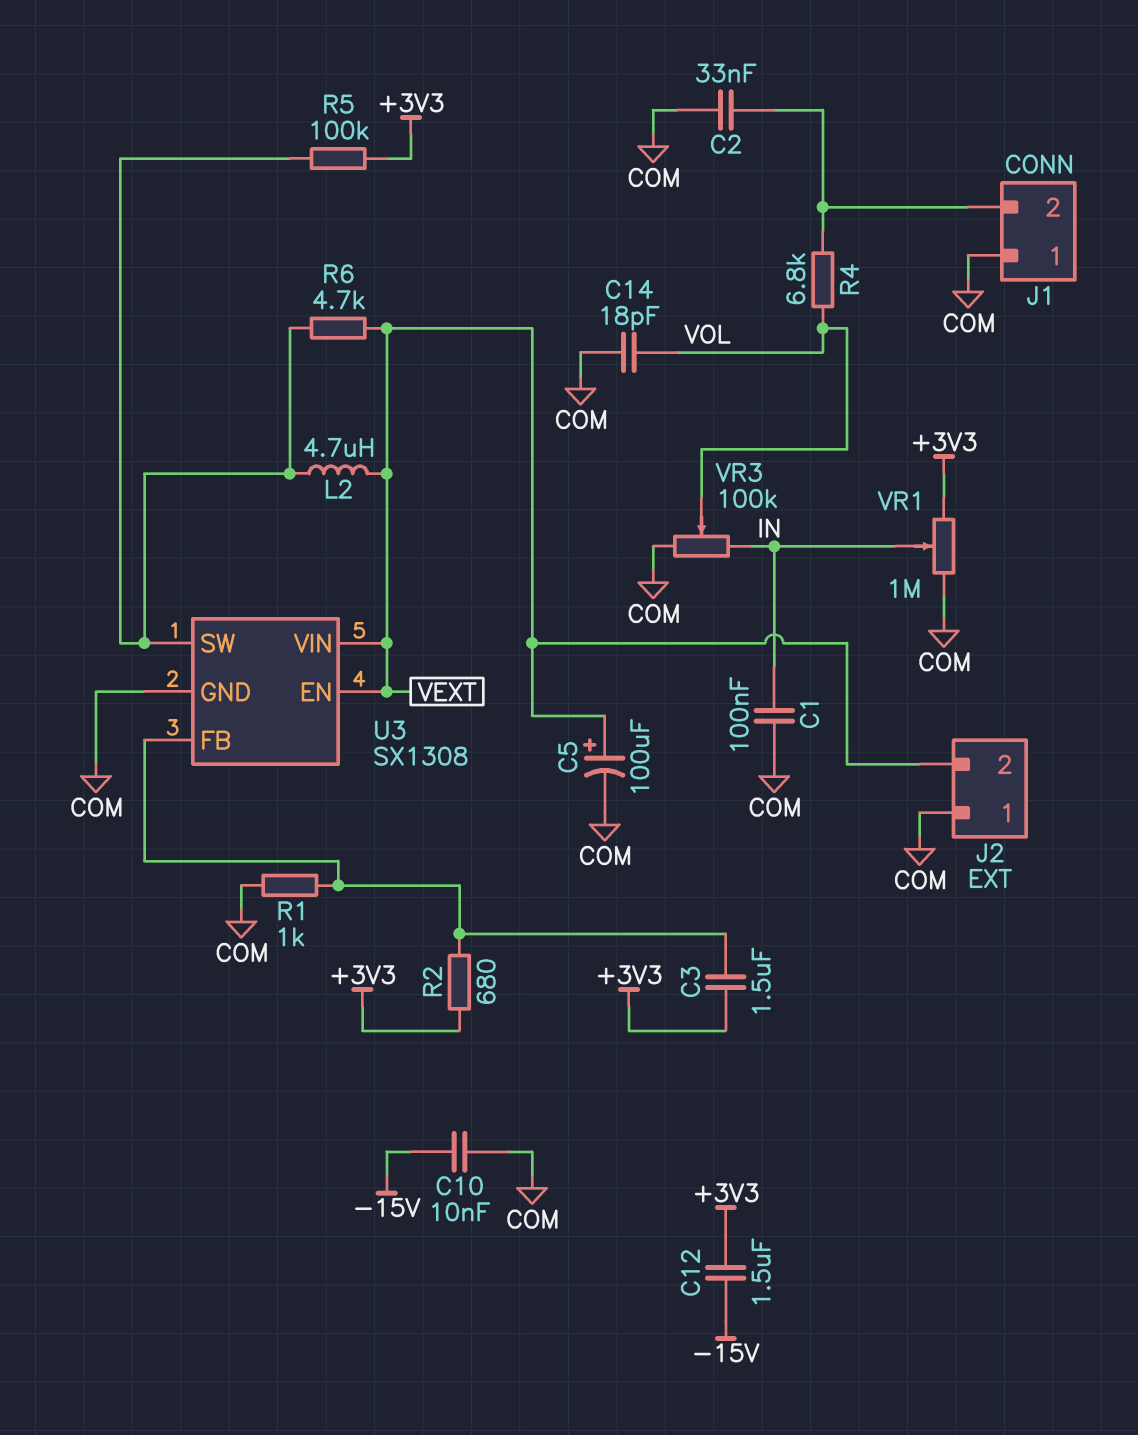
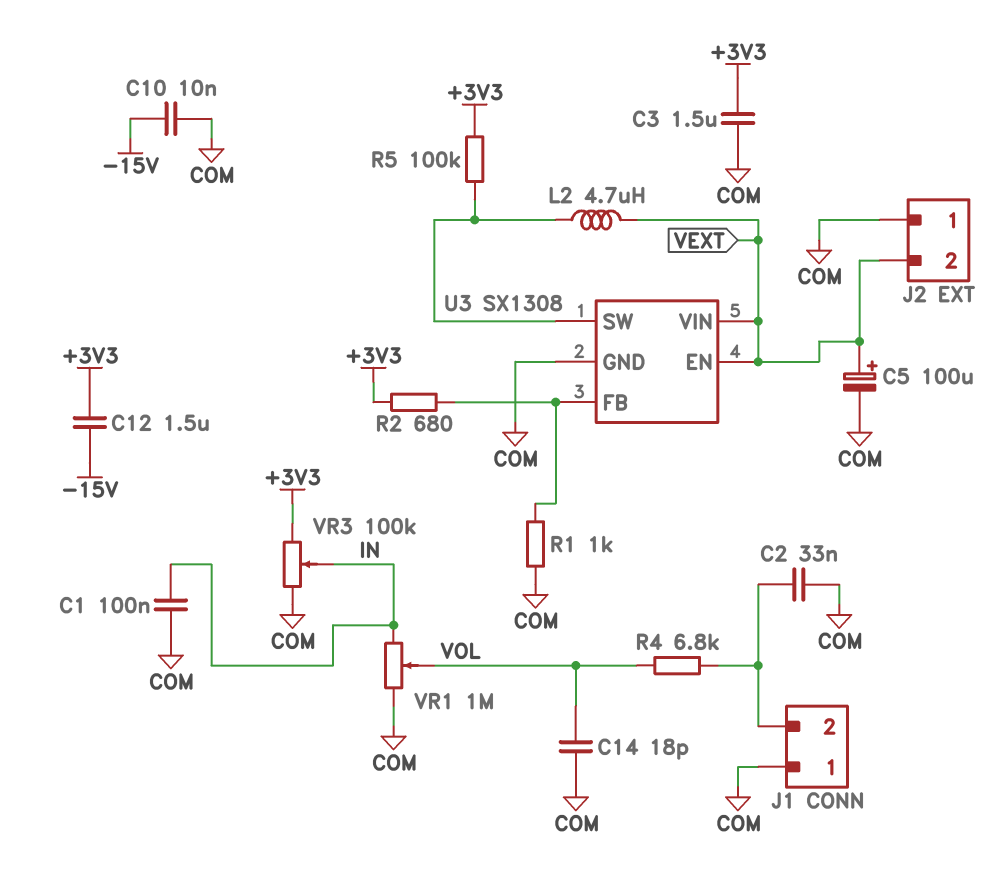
C3: 1.5uF (+3V3, U3/FB) -> 1.5uF (+3V3, COM)
R6: 4.7k (U3/SW, VEXT) -> none
VR1: 1M (+3V3, COM, wiper IN) -> 1M (COM, IN, wiper VOL)
VR3: 100k (COM, IN, wiper VOL) -> 100k (+3V3, COM, wiper IN)

